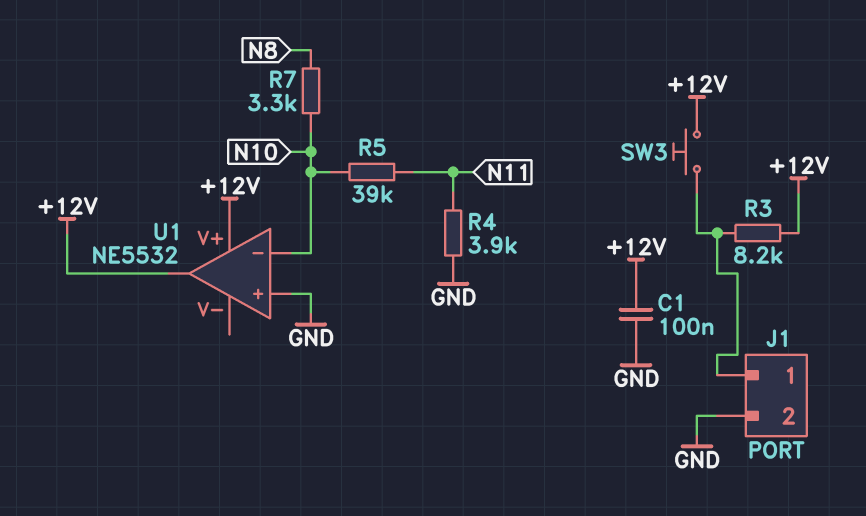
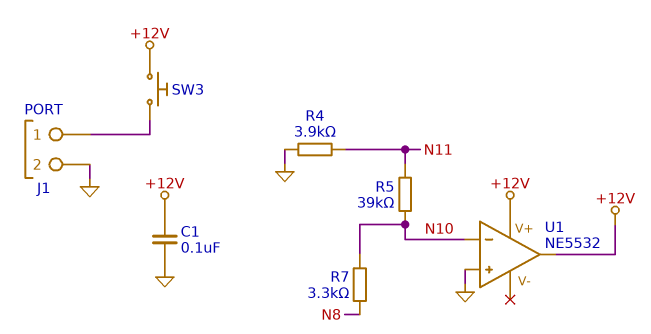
R3: 8.2k (+12V, J1/1) -> none

